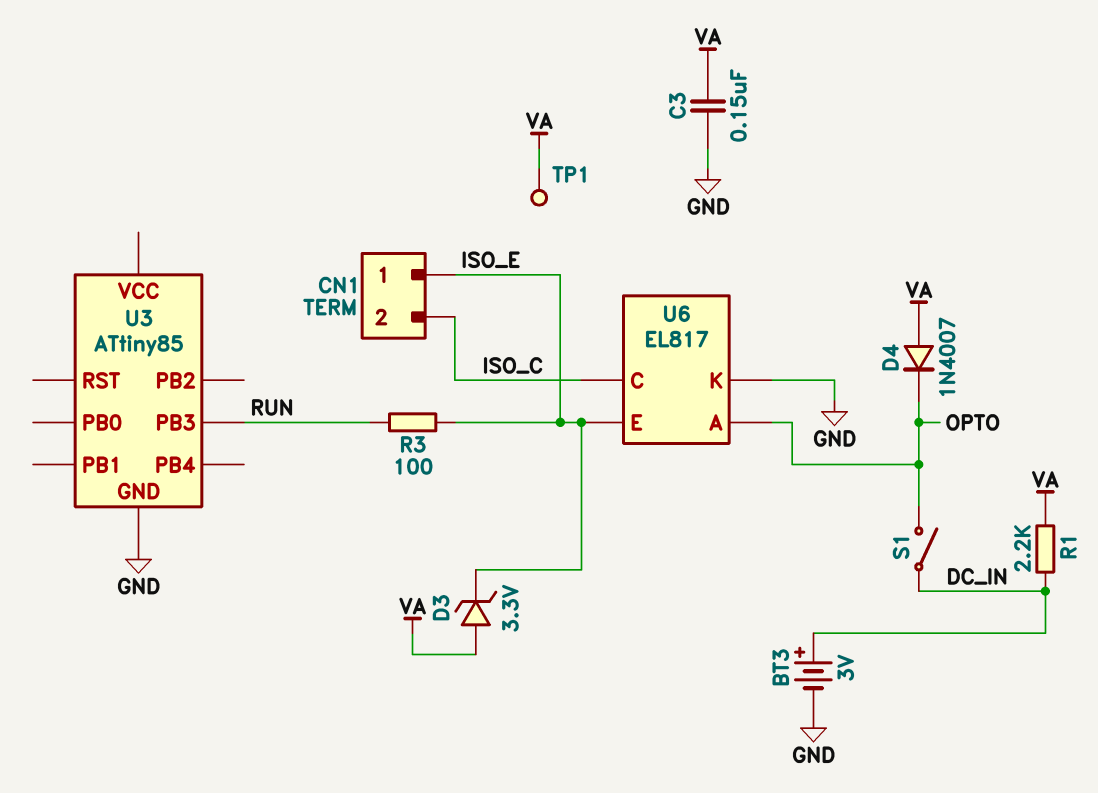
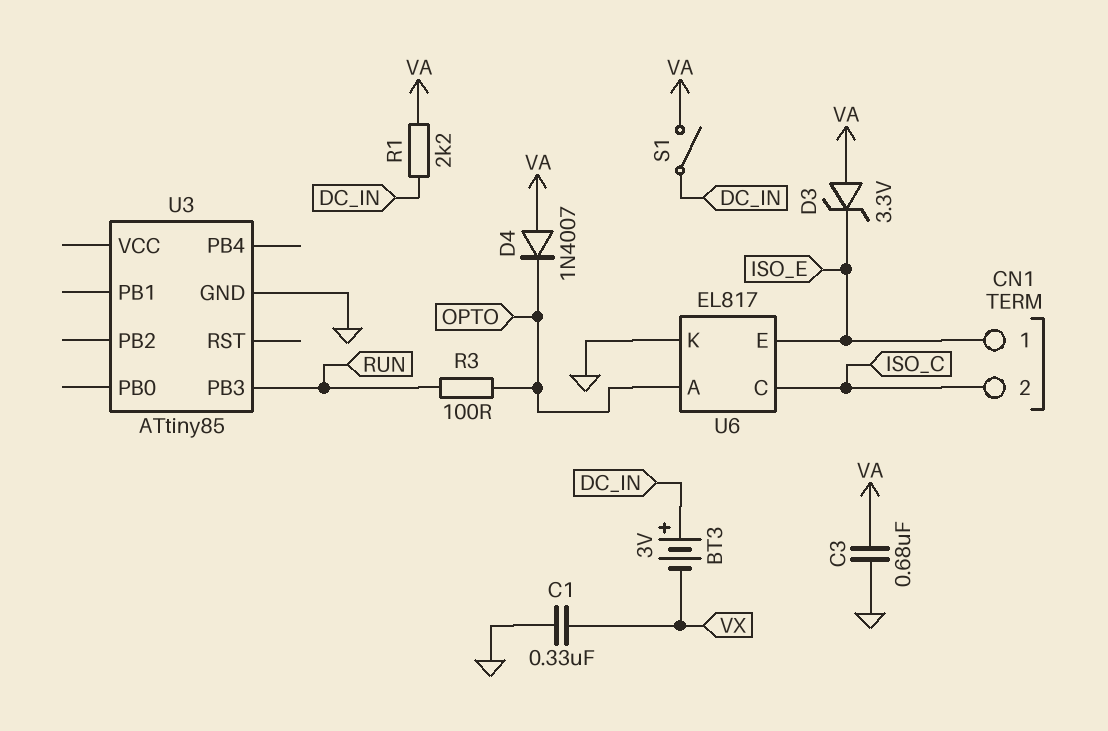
BT3: 3V (plus DC_IN, minus GND) -> 3V (plus DC_IN, minus VX)
C1: none -> 330nF (GND, VX)
C3: 150nF (GND, VA) -> 680nF (GND, VA)
R3: 100 (ISO_E, RUN) -> 100 (OPTO, RUN)
S1: switch (DC_IN, OPTO) -> switch (DC_IN, VA)
TP1: test point (VA) -> none

